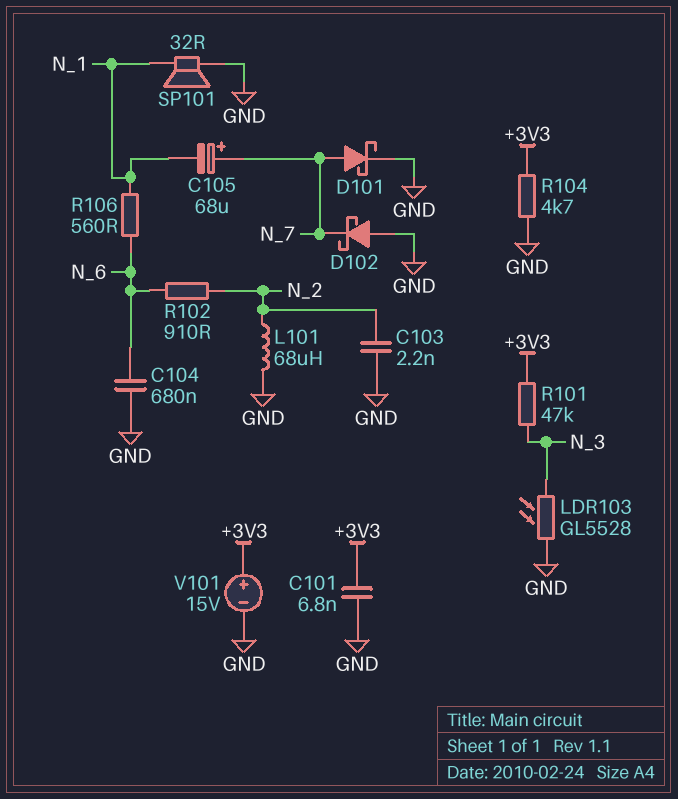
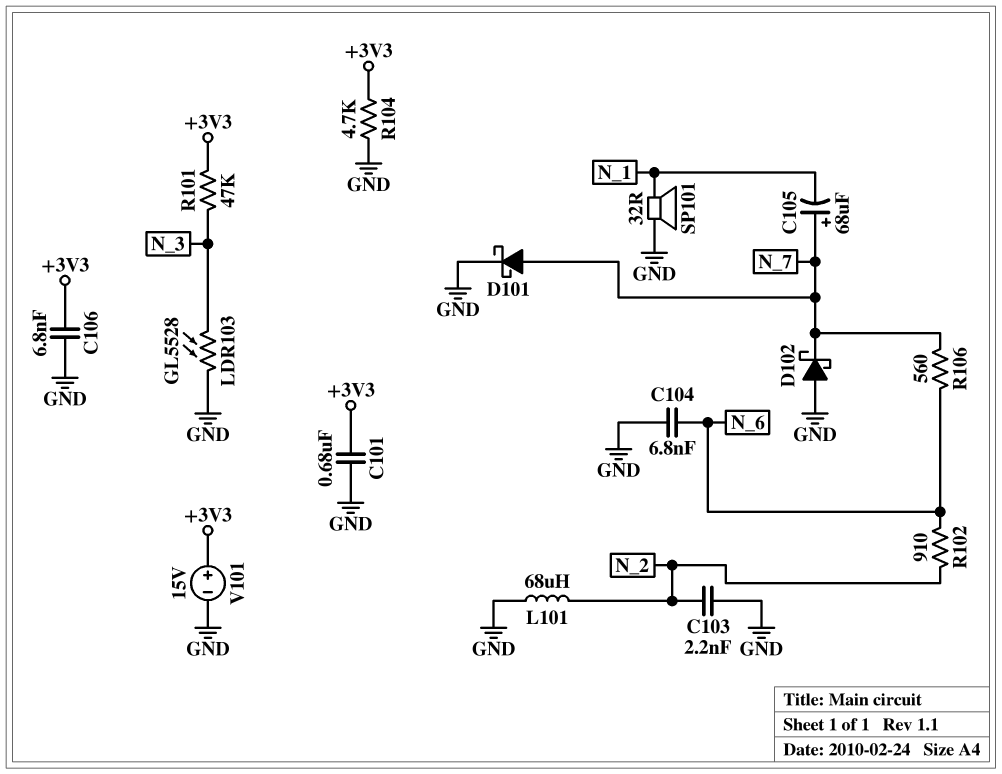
C101: 6.8nF (+3V3, GND) -> 680nF (+3V3, GND)
C104: 680nF (GND, N_6) -> 6.8nF (GND, N_6)
C106: none -> 6.8nF (+3V3, GND)
R106: 560 (N_1, N_6) -> 560 (N_6, N_7)

